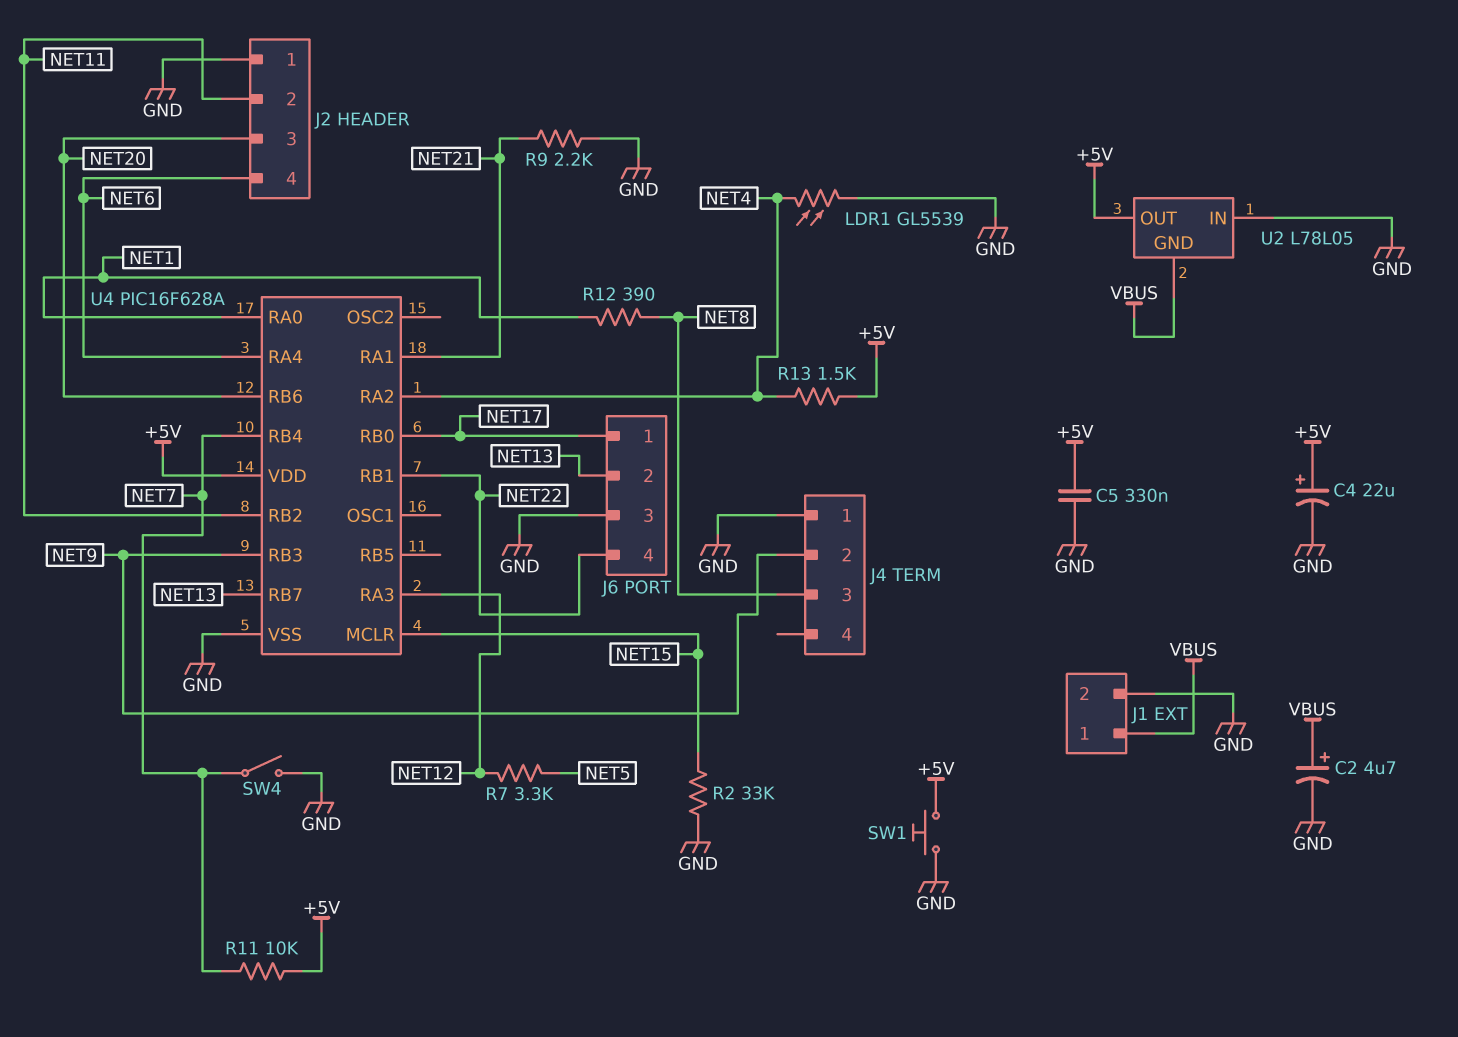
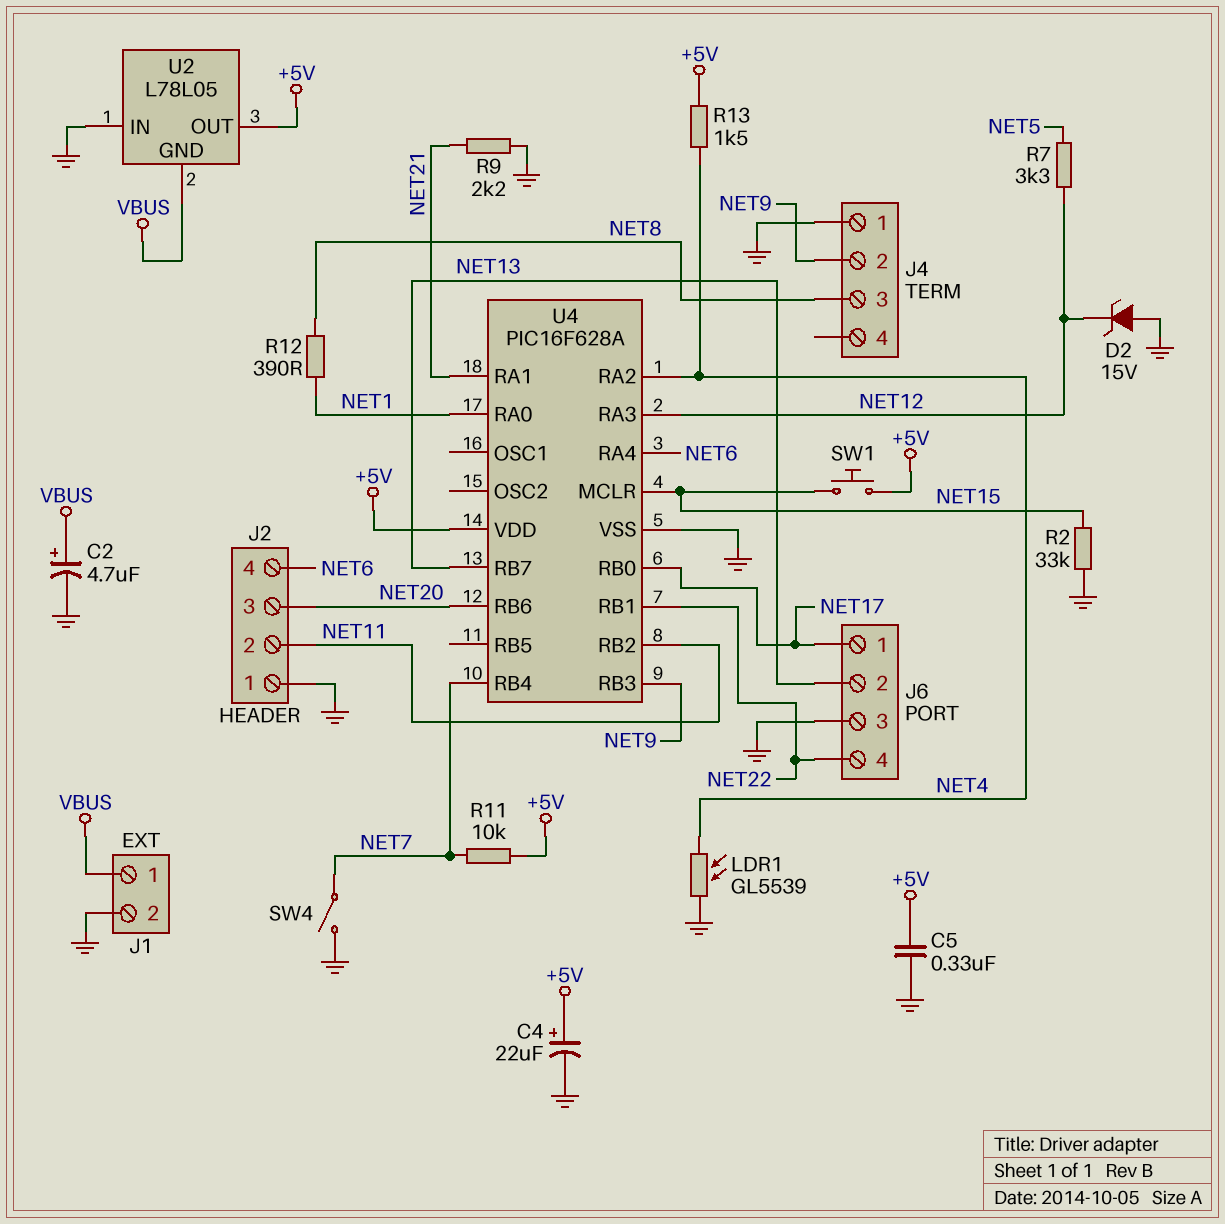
D2: none -> zener 15V (A GND, K NET12)
SW1: button (+5V, GND) -> button (+5V, NET15)

